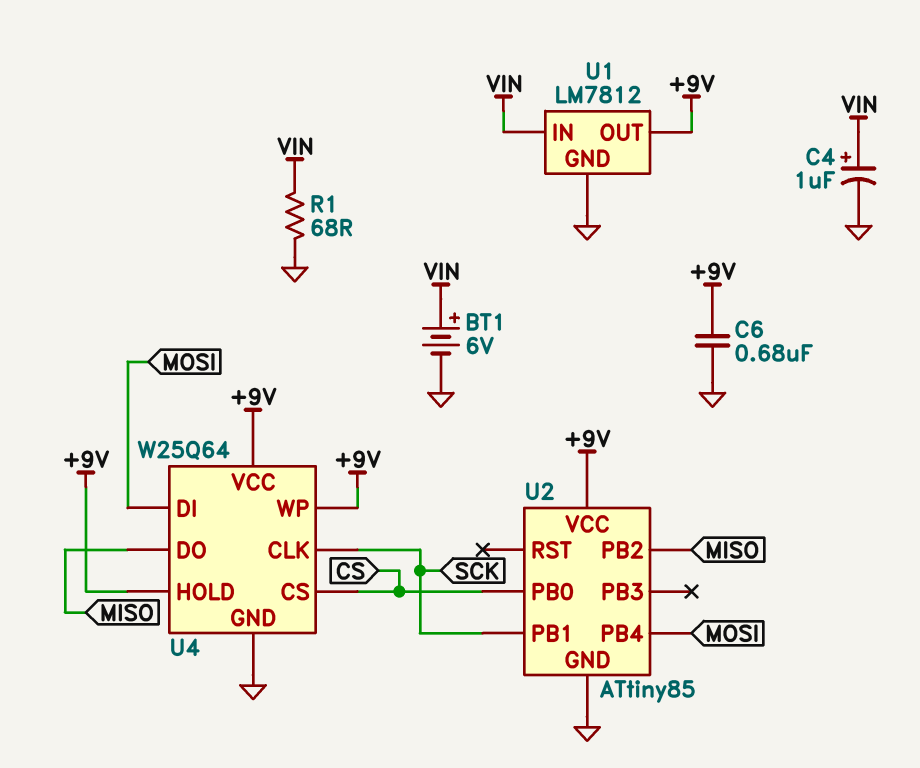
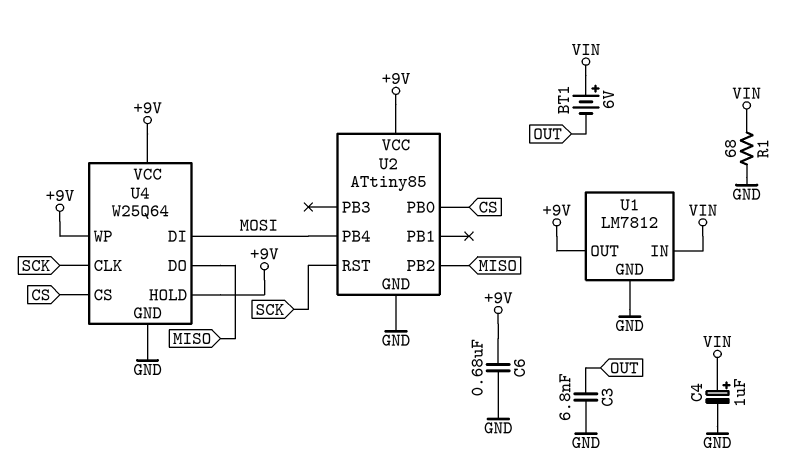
BT1: 6V (plus VIN, minus GND) -> 6V (plus VIN, minus OUT)
C3: none -> 6.8nF (GND, OUT)
U2 pin PB1: SCK -> none
U2 pin RST: none -> SCK

